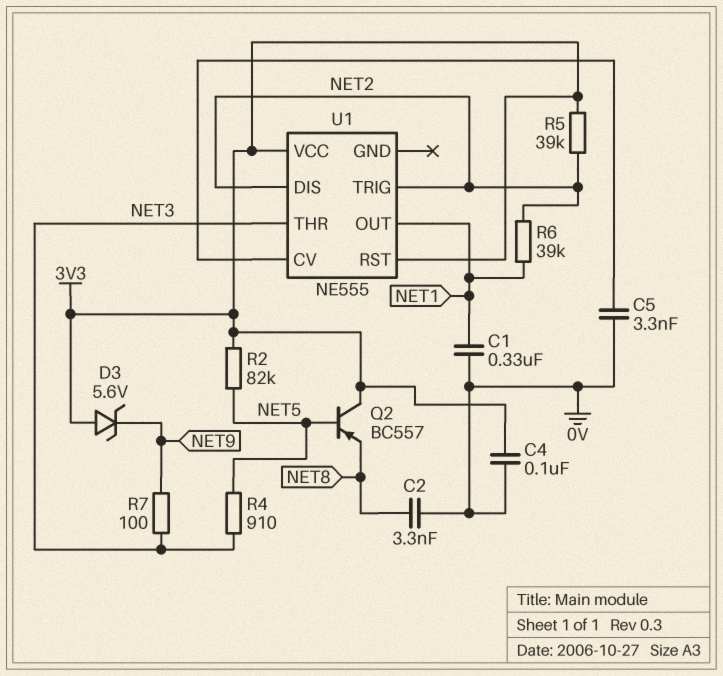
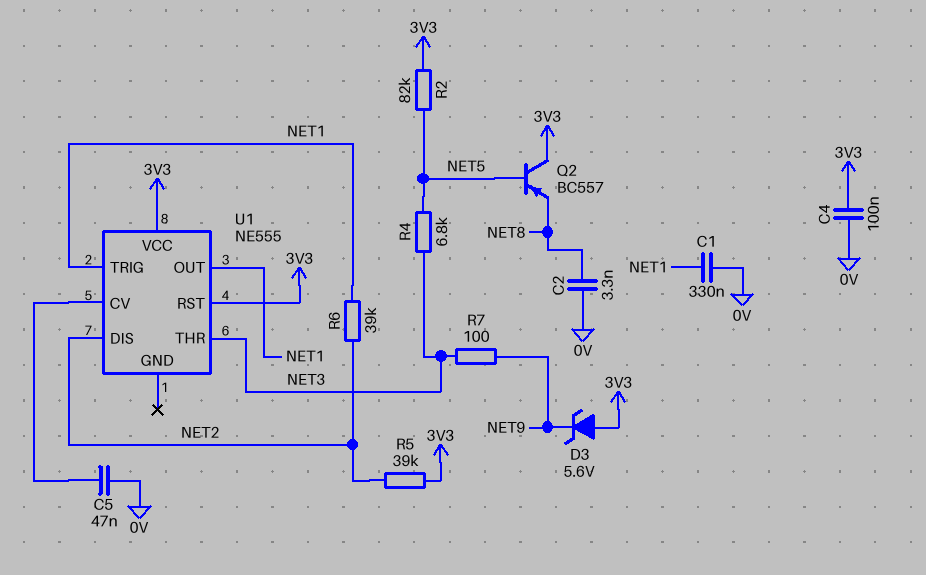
C5: 3.3nF (0V, U1/CV) -> 47nF (0V, U1/CV)
R4: 910 (NET3, NET5) -> 6.8k (NET3, NET5)
U1 pin TRIG: NET2 -> NET1

